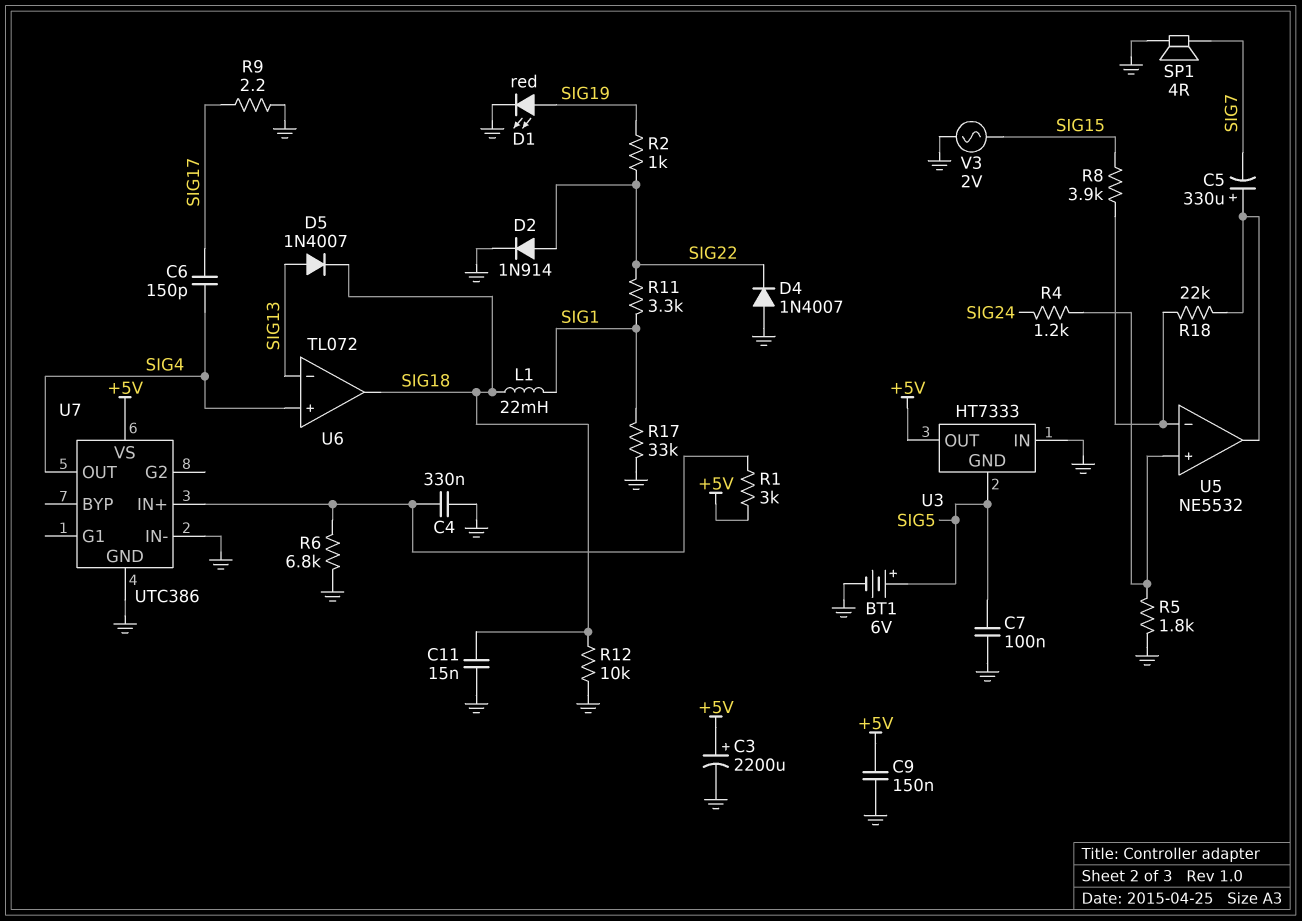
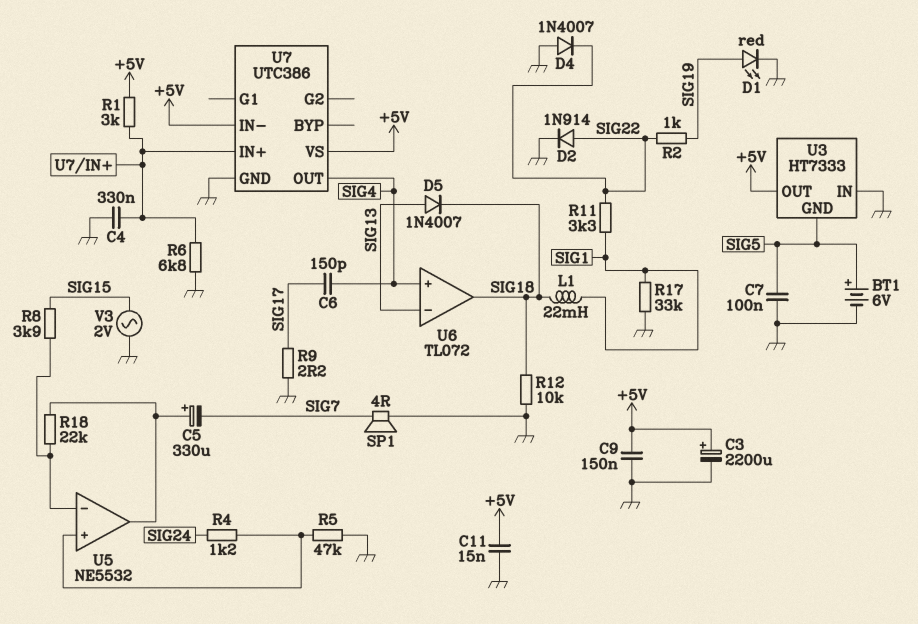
C11: 15nF (GND, SIG18) -> 15nF (+5V, GND)
R5: 1.8k (GND, U5/in+) -> 47k (GND, U5/in+)
U7 pin IN-: GND -> +5V

